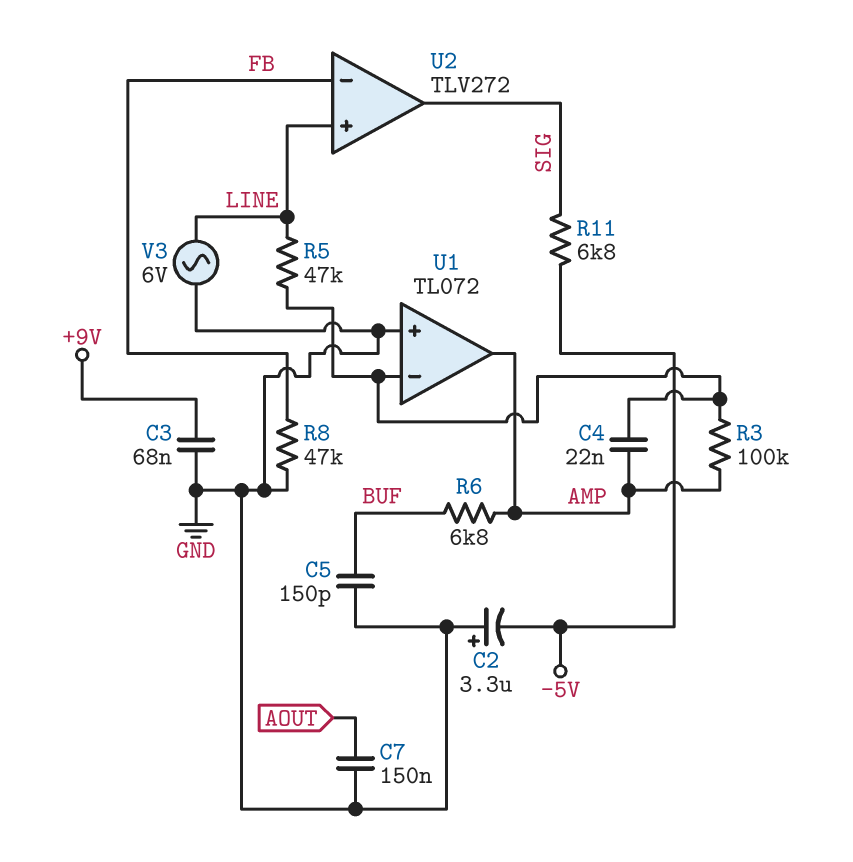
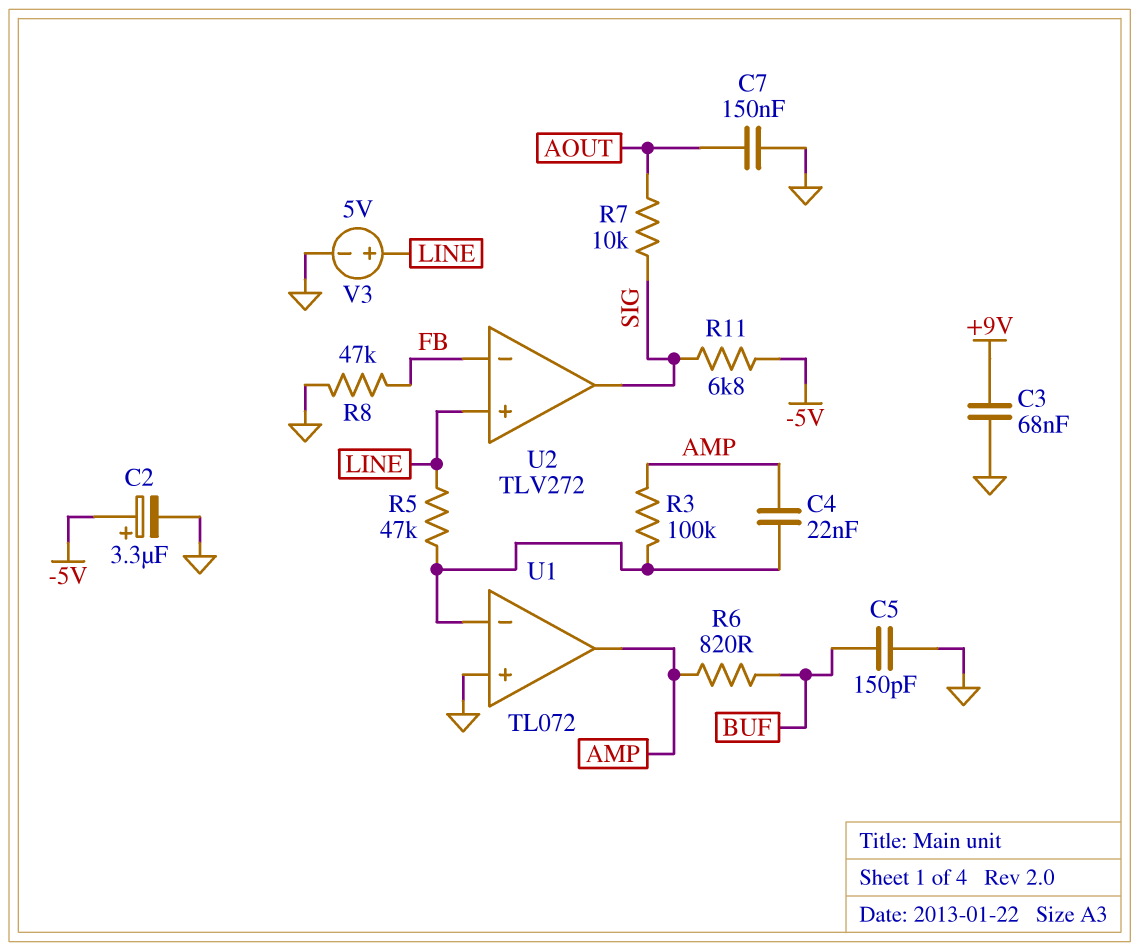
C2: 3.3uF (plus GND, minus -5V) -> 3.3uF (plus -5V, minus GND)
R6: 6.8k (AMP, BUF) -> 820 (AMP, BUF)
R7: none -> 10k (AOUT, SIG)
V3: AC 6V (GND, LINE) -> 5V (plus LINE, minus GND)

